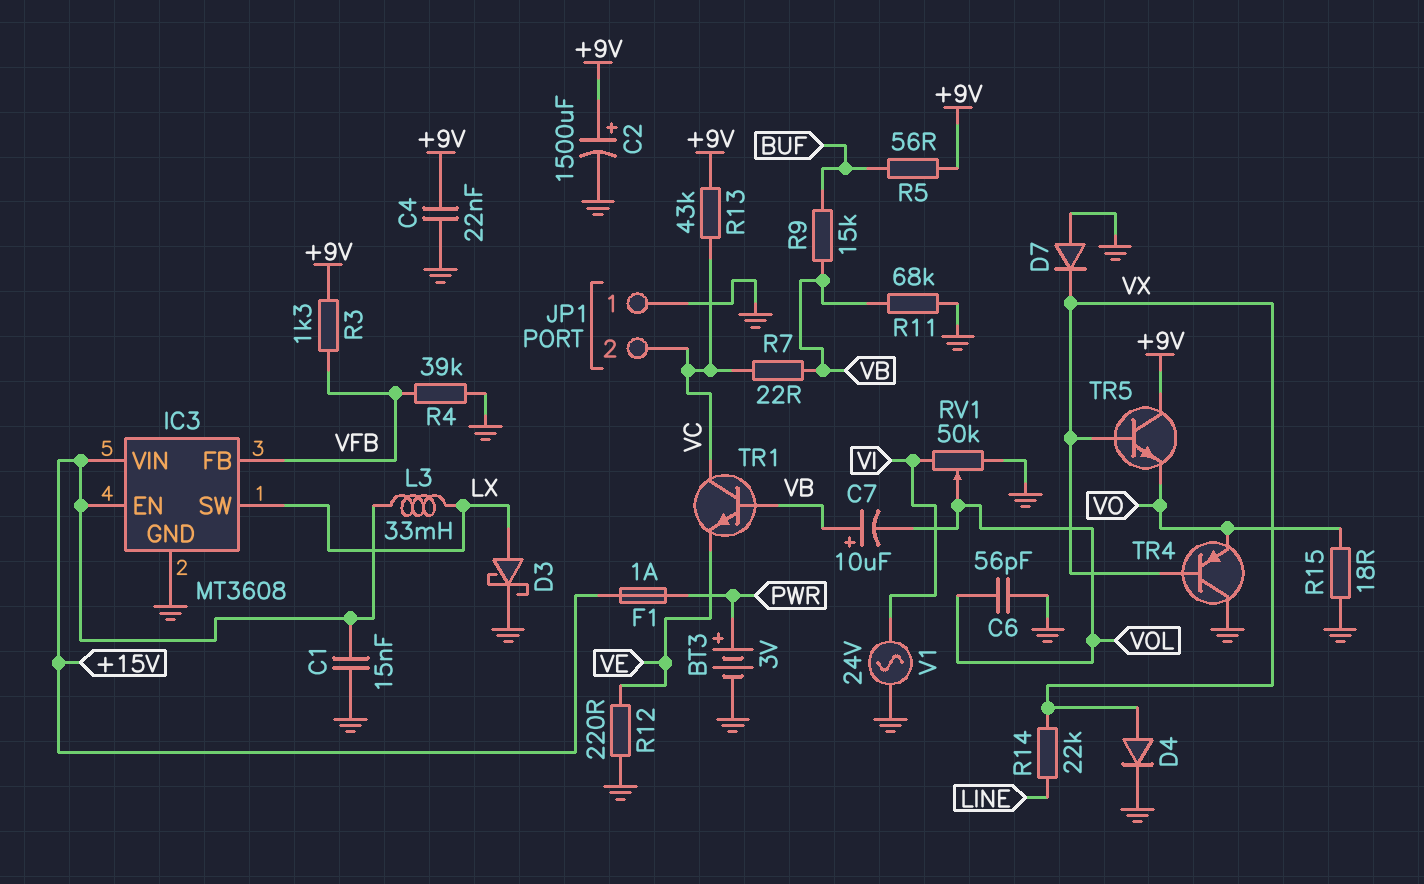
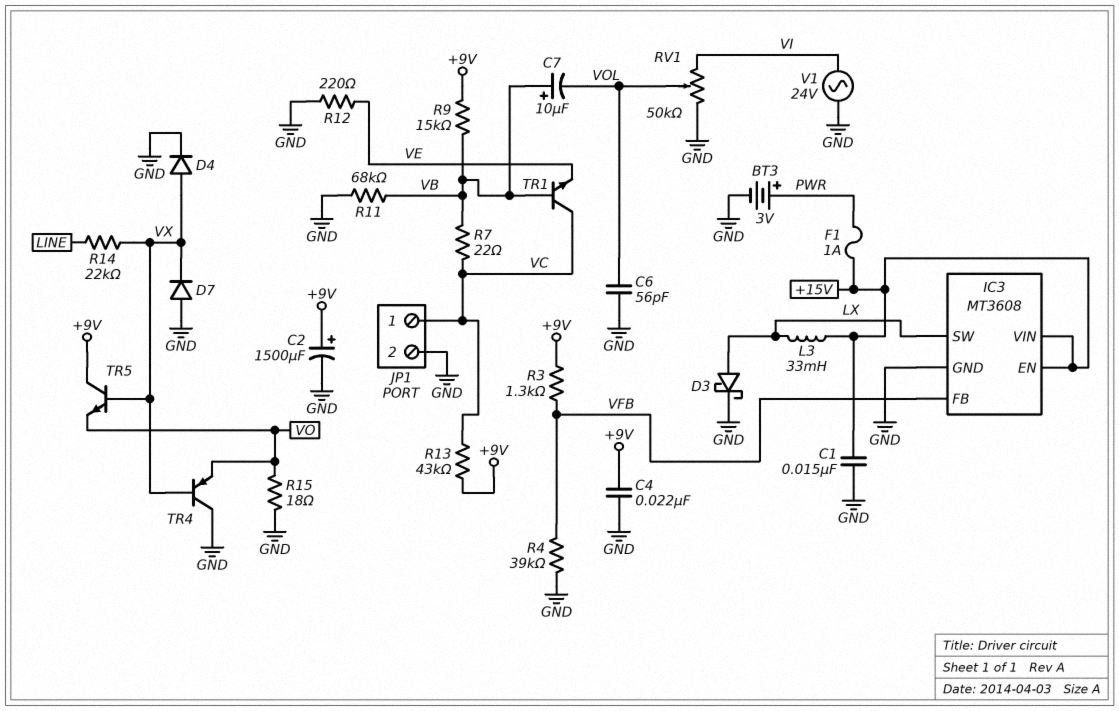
JP1 pin 1: GND -> VC
JP1 pin 2: VC -> GND
R5: 56 (+9V, BUF) -> none
R9: 15k (BUF, VB) -> 15k (+9V, VB)

